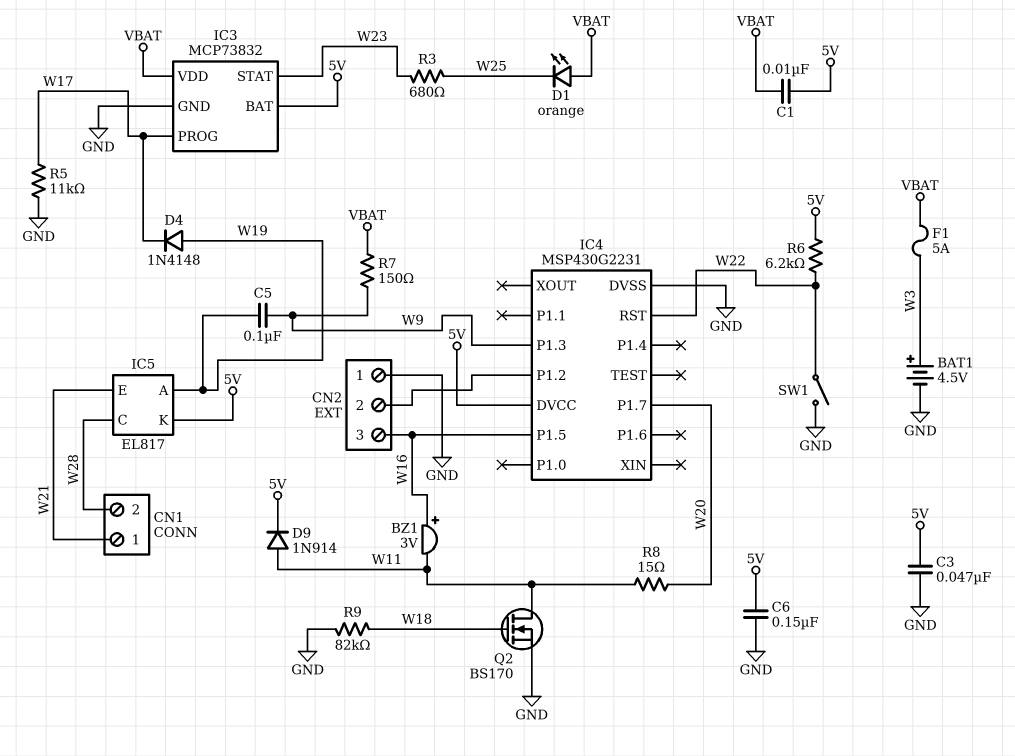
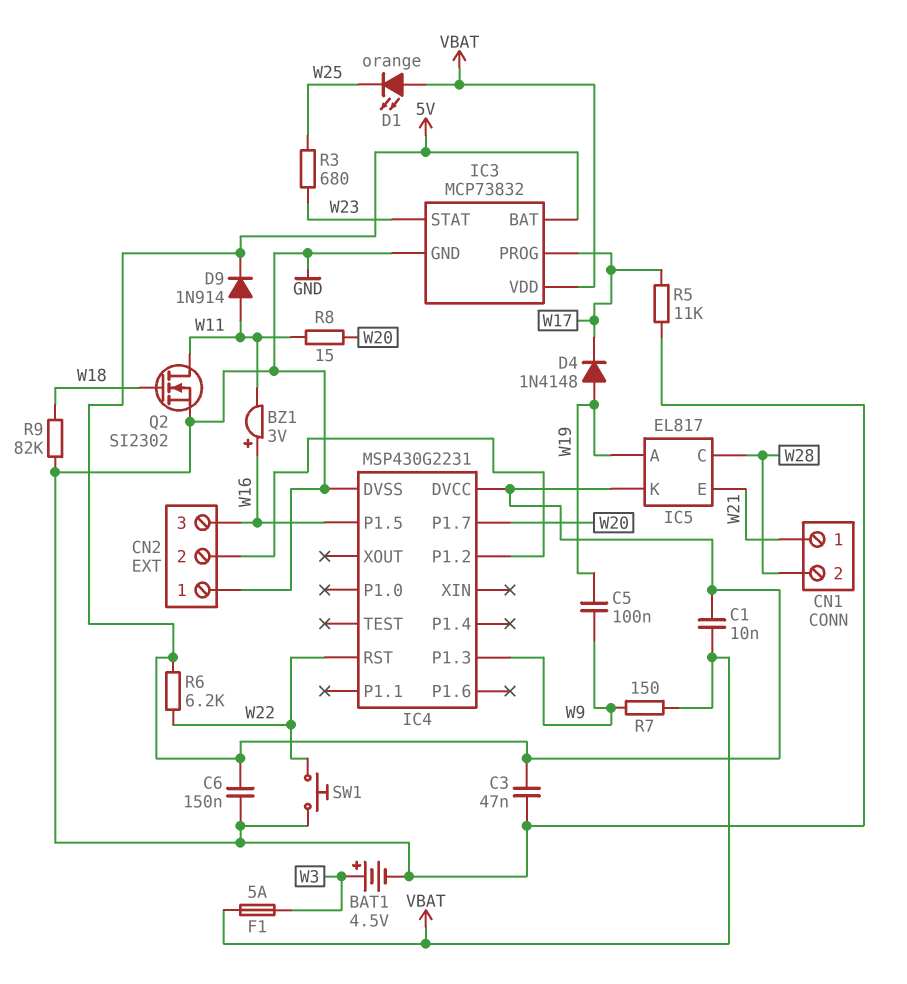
Q2: NMOS BS170 (G W18, D W11, S GND) -> NMOS SI2302 (G W18, D W11, S GND)
SW1: switch (GND, W22) -> button (GND, W22)

